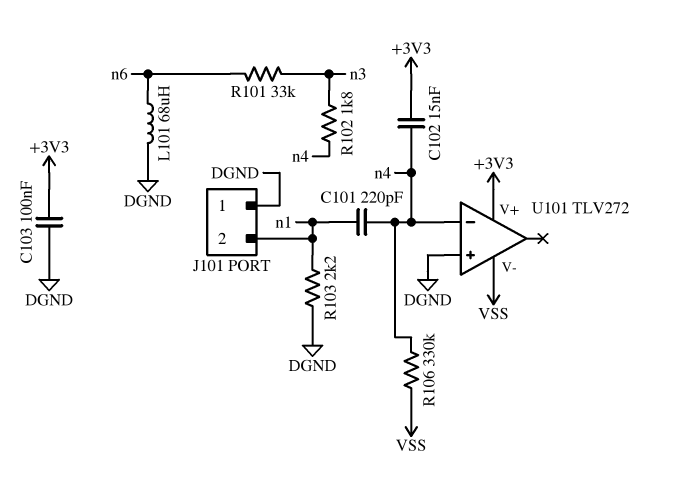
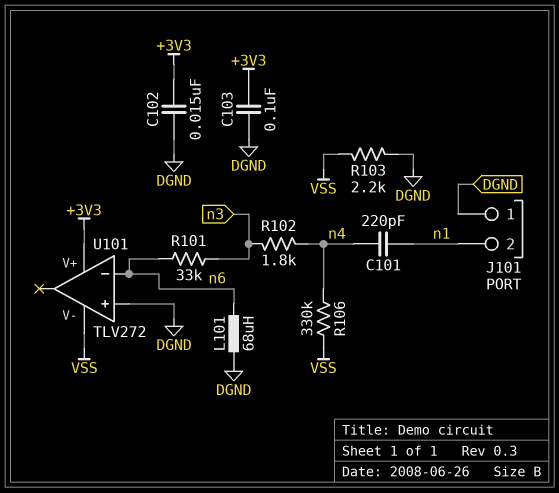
C102: 15nF (+3V3, n4) -> 15nF (+3V3, DGND)
R103: 2.2k (DGND, n1) -> 2.2k (DGND, VSS)
U101 pin in-: n4 -> n6

